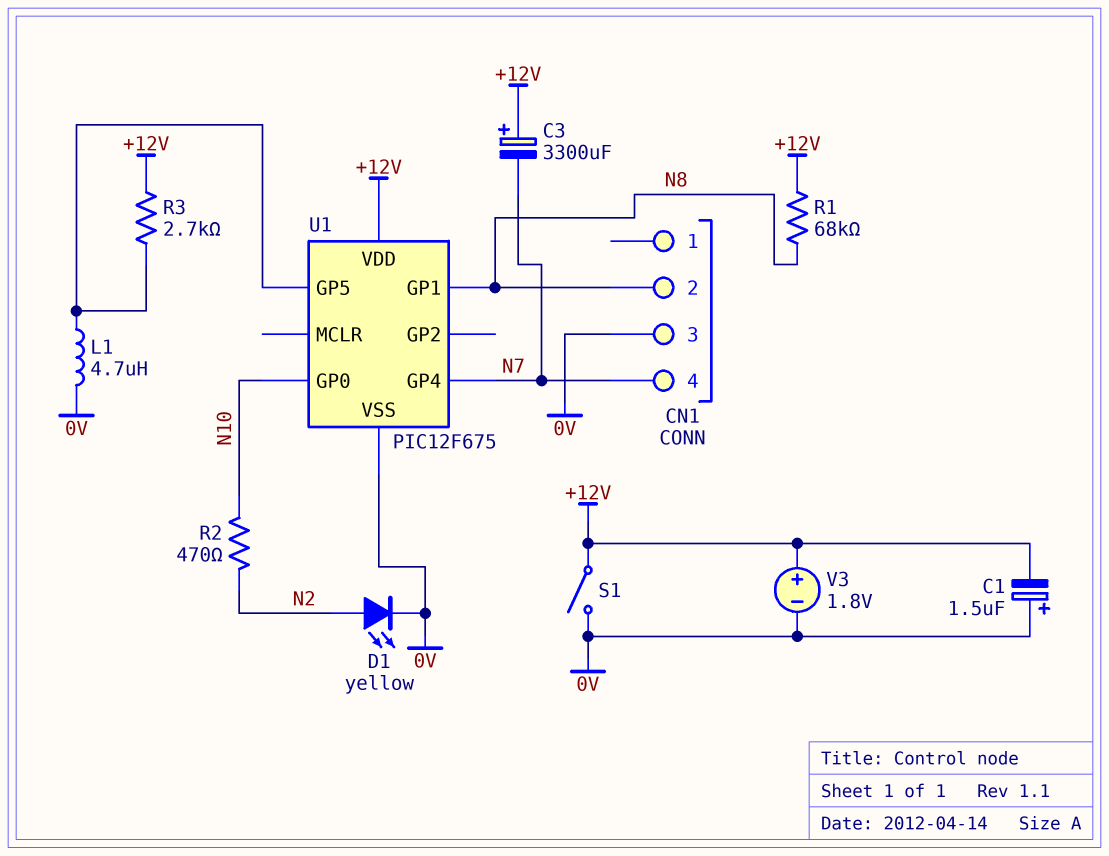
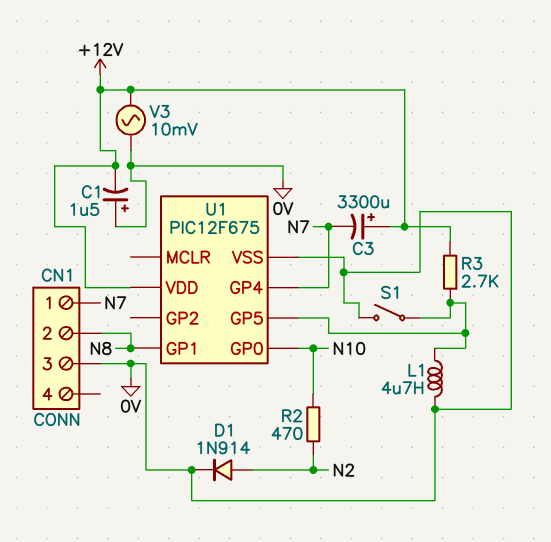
CN1 pin 1: none -> N7
CN1 pin 4: N7 -> none
D1: LED yellow (A N2, K 0V) -> diode 1N914 (A N2, K 0V)
R1: 68k (+12V, N8) -> none
S1: switch (+12V, 0V) -> switch (0V, U1/GP5)
V3: 1.8V (plus +12V, minus 0V) -> AC 10mV (+12V, 0V)

